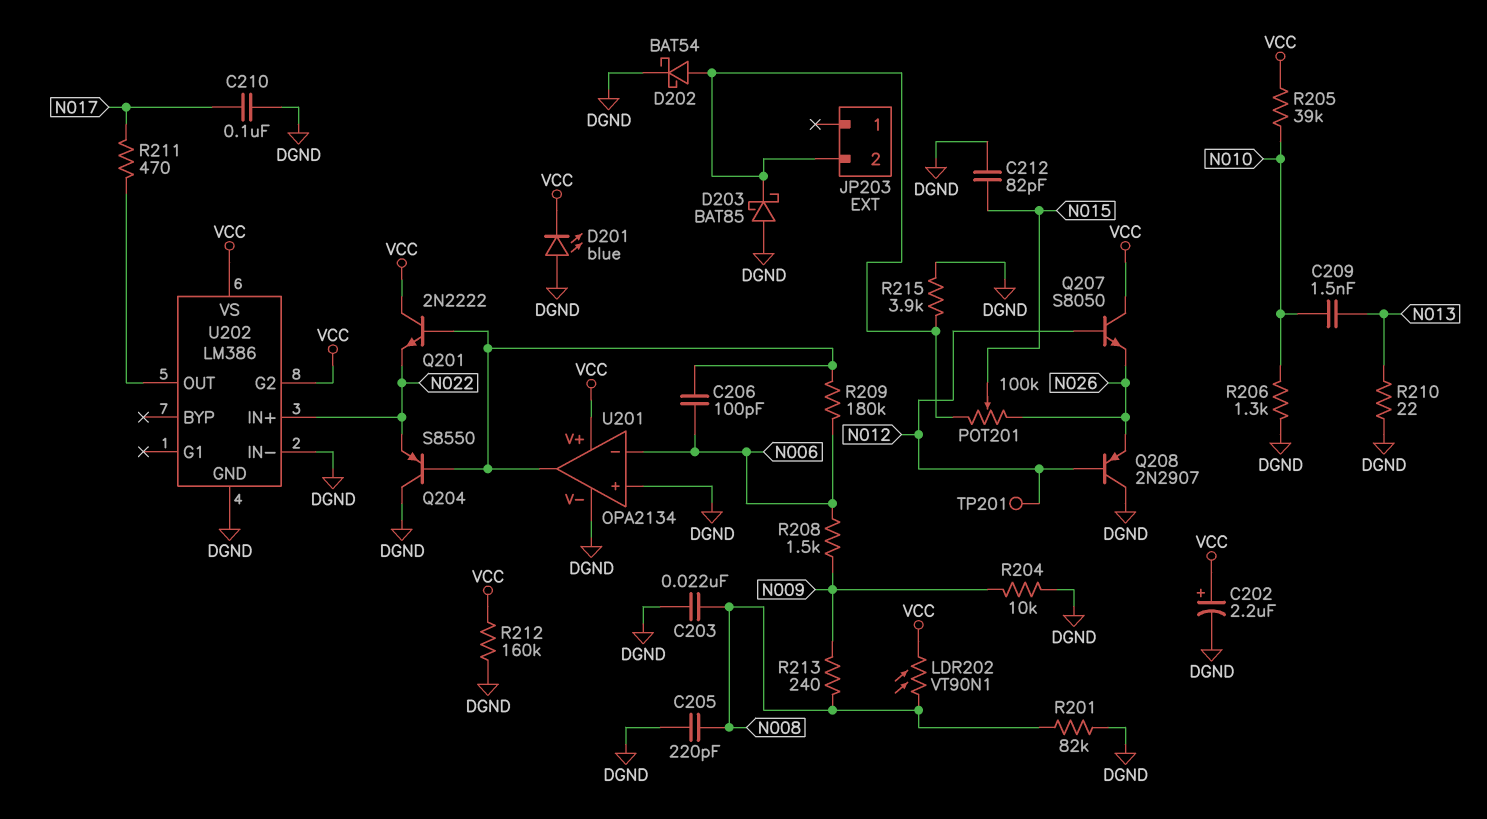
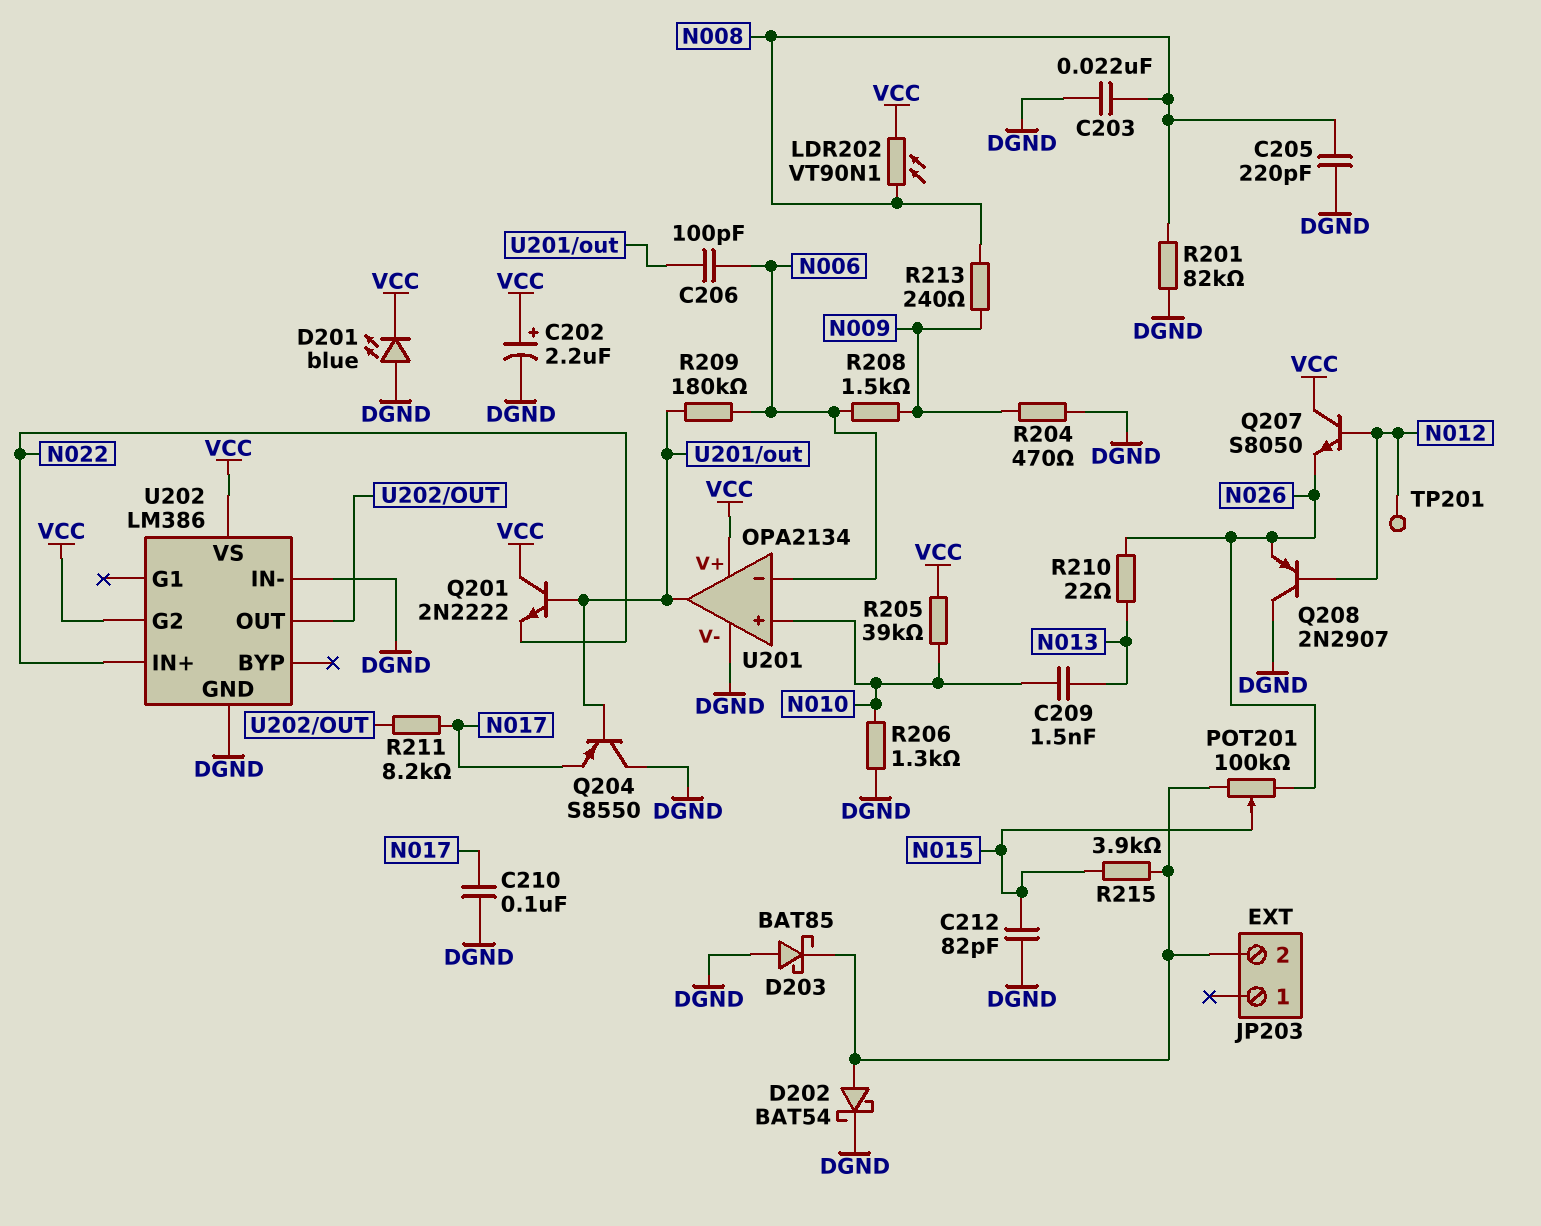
Q204: PNP S8550 (B U201/out, C DGND, E N022) -> PNP S8550 (B U201/out, C DGND, E N017)
R204: 10k (DGND, N009) -> 470 (DGND, N009)
R210: 22 (DGND, N013) -> 22 (N013, N026)
R211: 470 (N017, U202/OUT) -> 8.2k (N017, U202/OUT)
R212: 160k (DGND, VCC) -> none
R215: 3.9k (DGND, JP203/2) -> 3.9k (JP203/2, N015)
U201 pin in+: DGND -> N010

